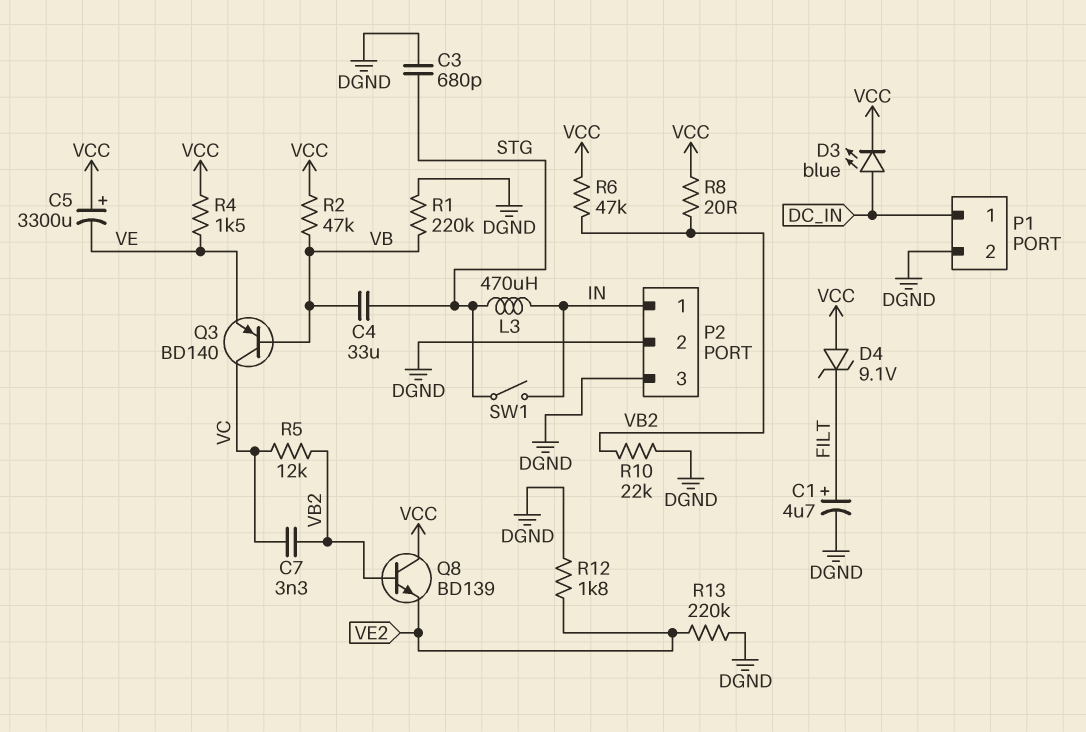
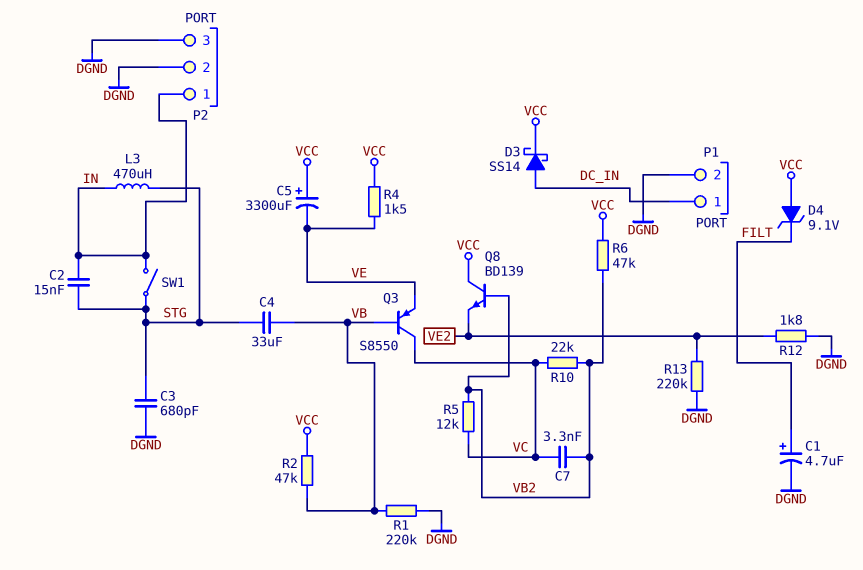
C2: none -> 15nF (IN, STG)
D3: LED blue (A DC_IN, K VCC) -> schottky SS14 (A DC_IN, K VCC)
Q3: PNP BD140 (B VB, C VC, E VE) -> PNP S8550 (B VB, C VC, E VE)
R8: 20 (VB2, VCC) -> none
R10: 22k (DGND, VB2) -> 22k (VB2, VC)

